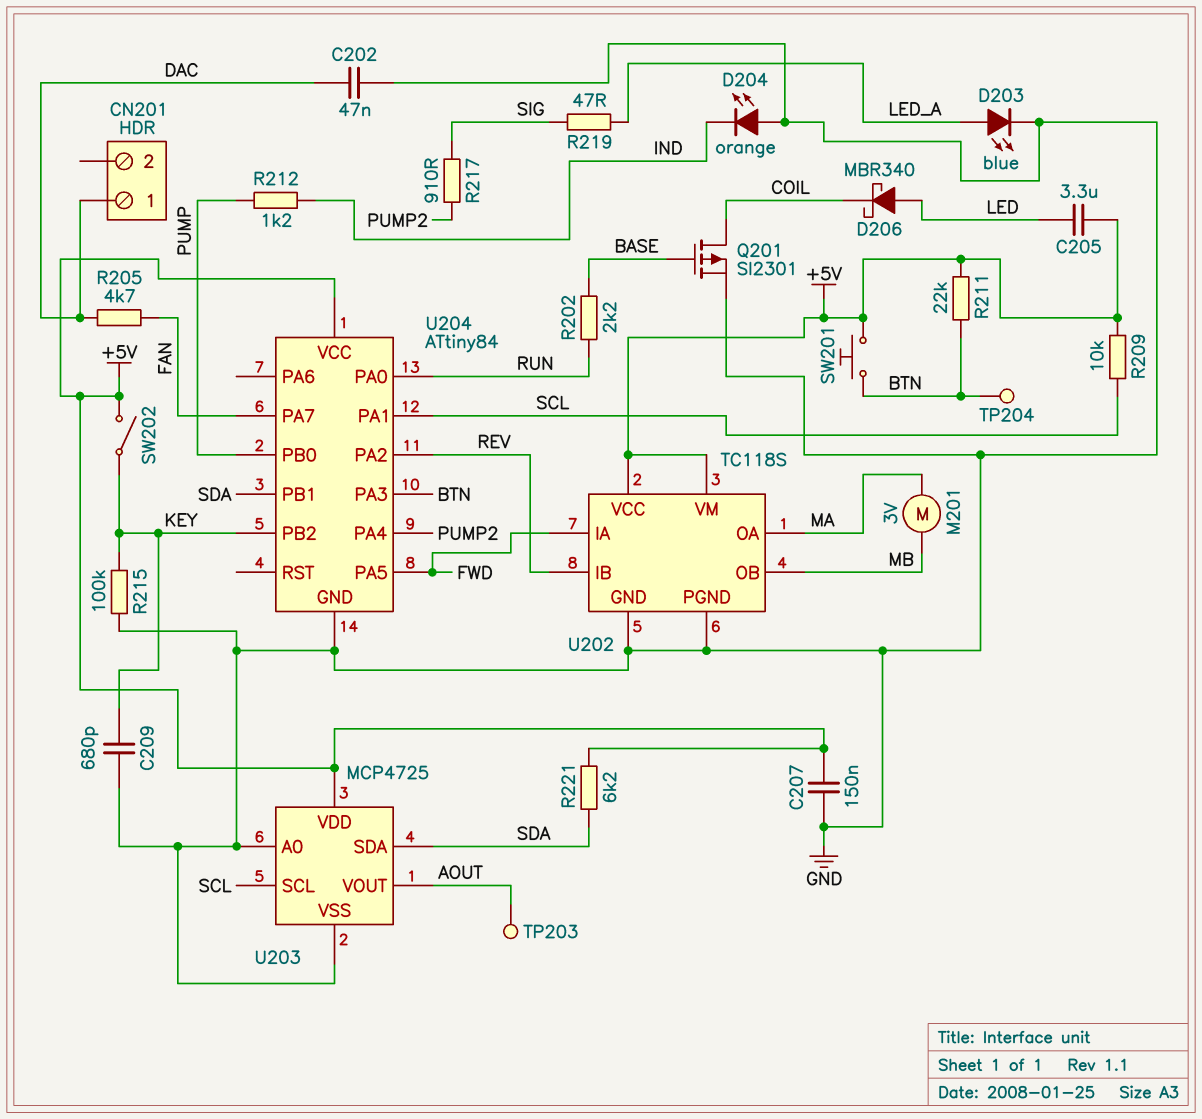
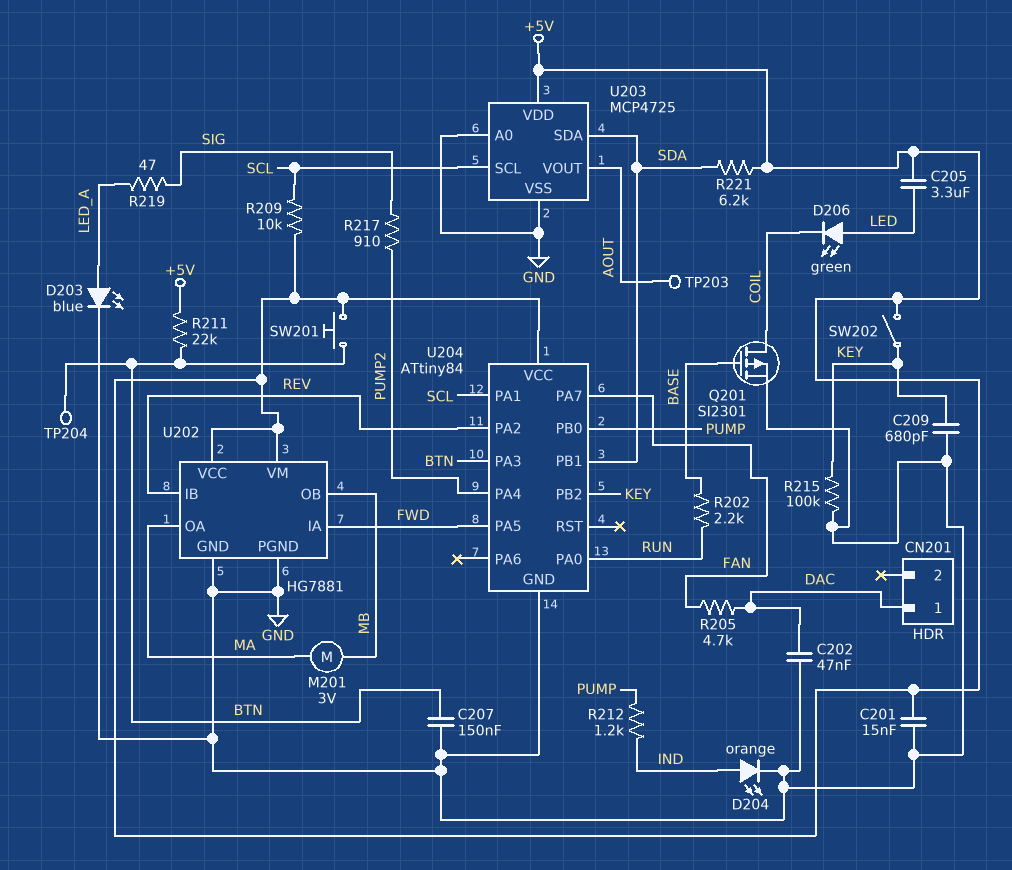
C201: none -> 15nF (+5V, GND)
C207: 150nF (+5V, GND) -> 150nF (BTN, GND)
D204: LED orange (A GND, K IND) -> LED orange (A IND, K GND)
D206: schottky MBR340 (A LED, K COIL) -> LED green (A LED, K COIL)
U202: TC118S -> HG7881

